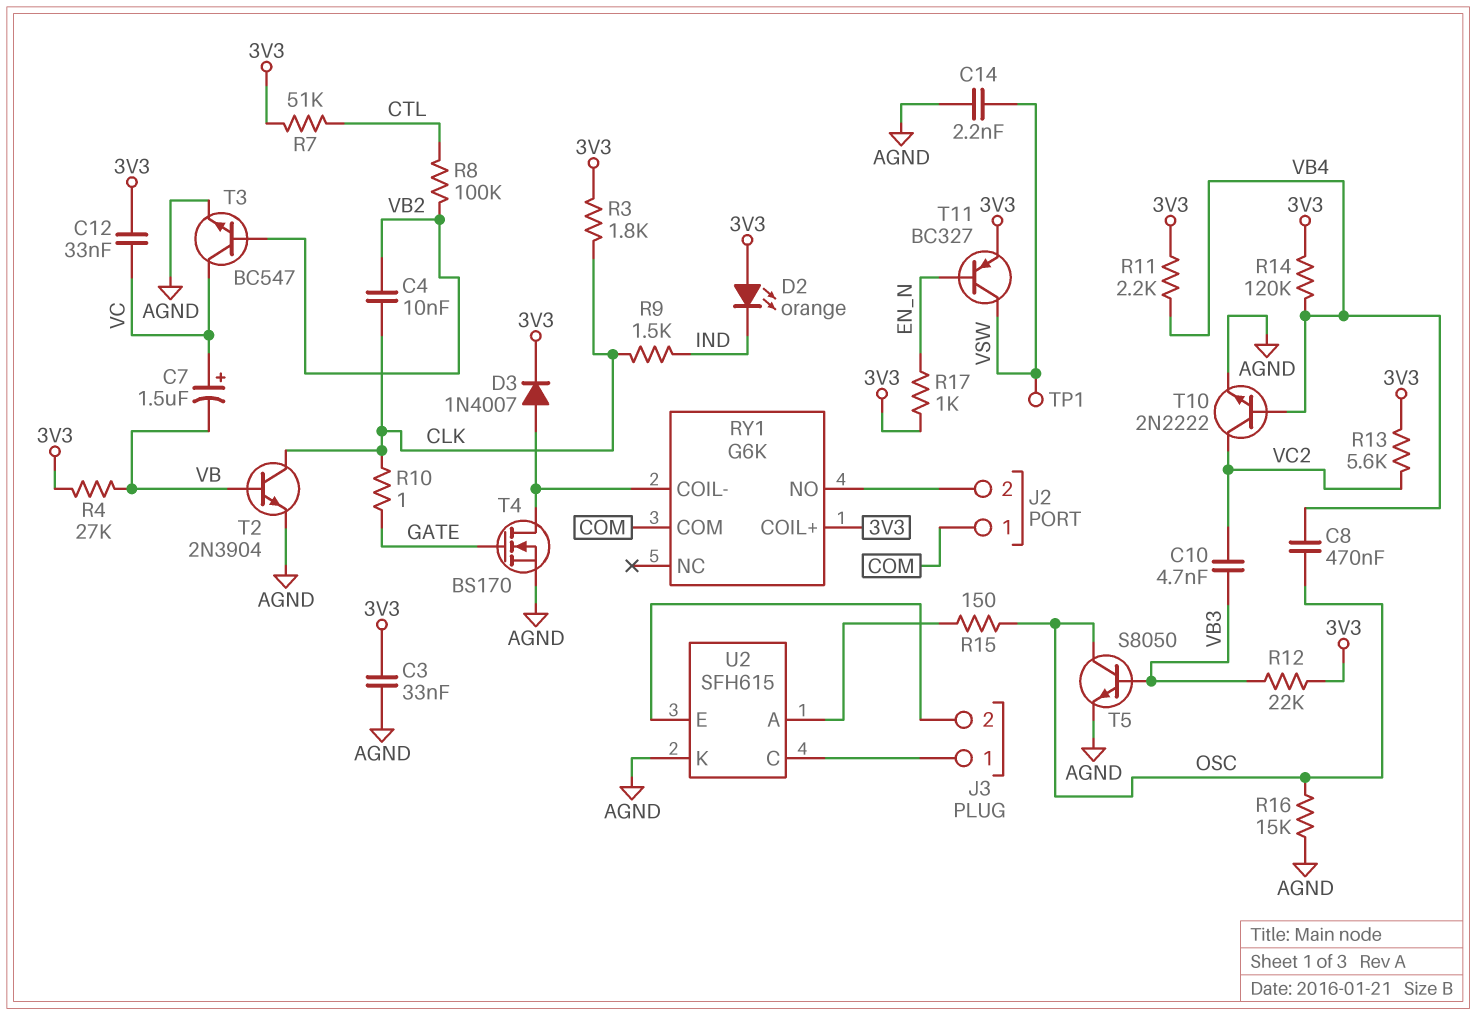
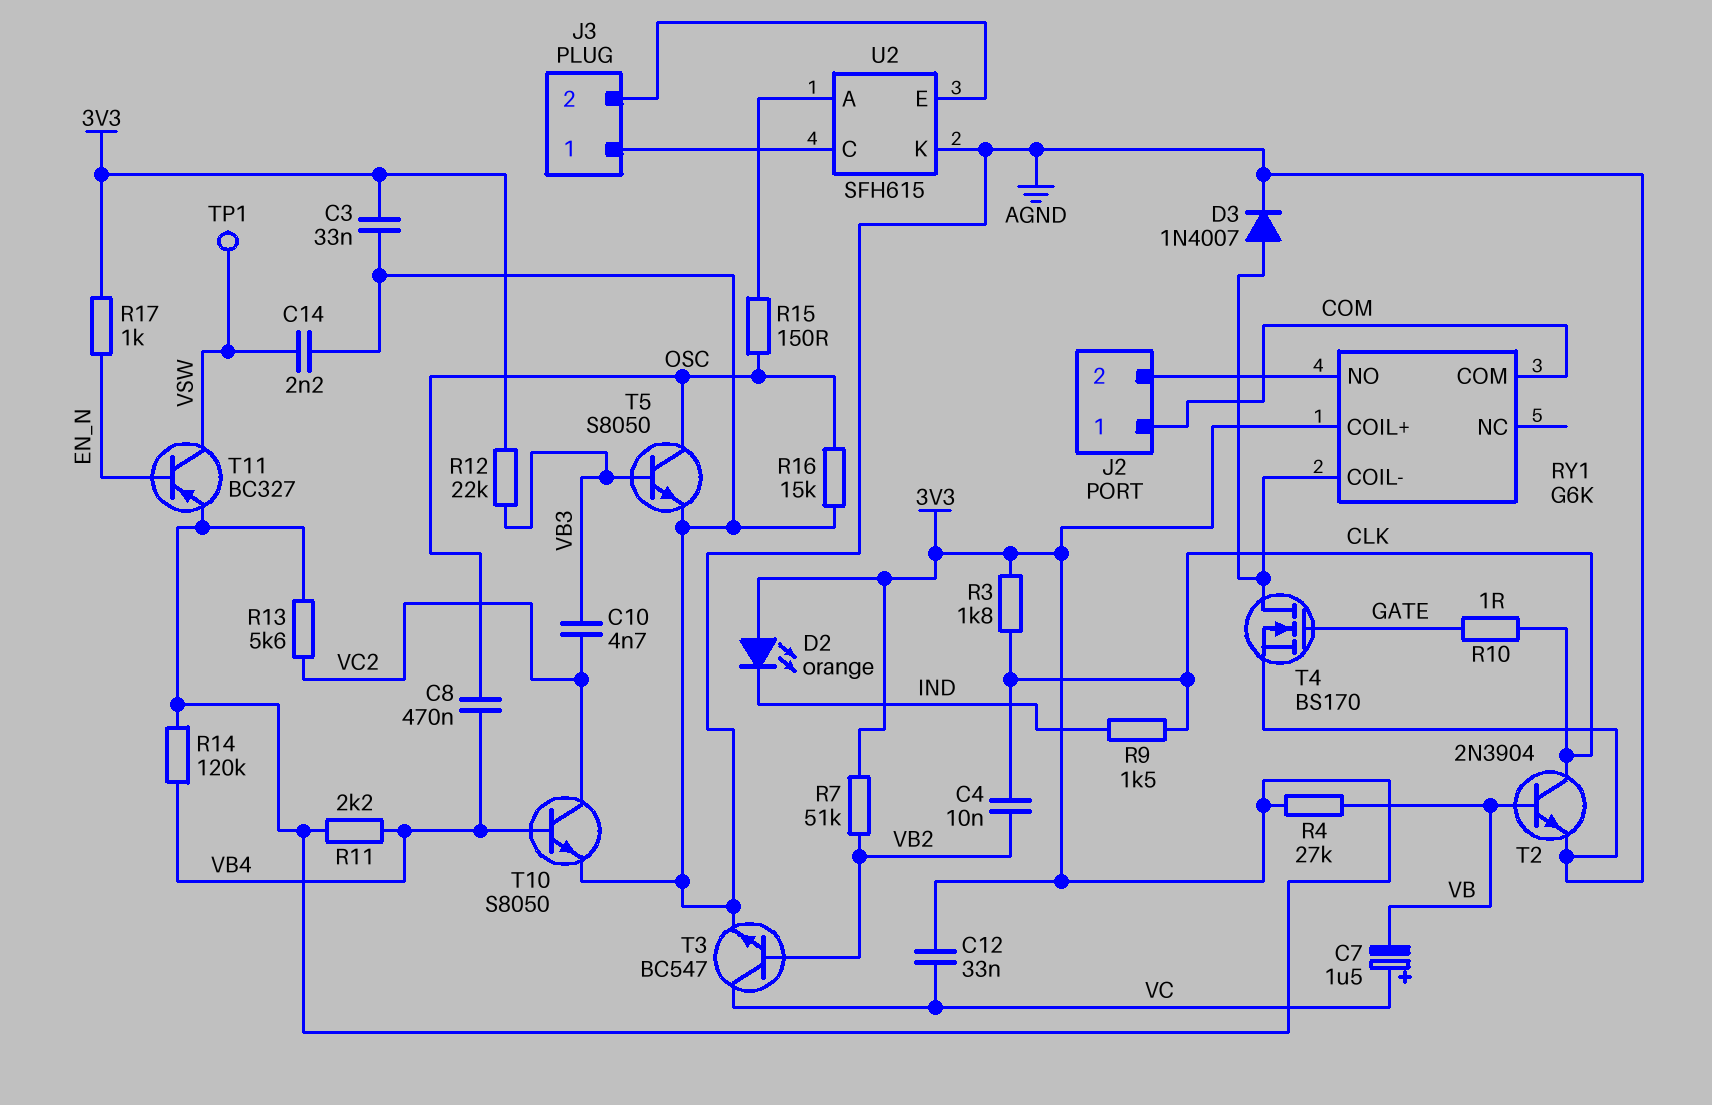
D3: diode 1N4007 (A RY1/COIL-, K 3V3) -> diode 1N4007 (A RY1/COIL-, K AGND)
R7: 51k (3V3, CTL) -> 51k (3V3, VB2)
R8: 100k (CTL, VB2) -> none
T10: NPN 2N2222 (B VB4, C VC2, E AGND) -> NPN S8050 (B VB4, C VC2, E AGND)

